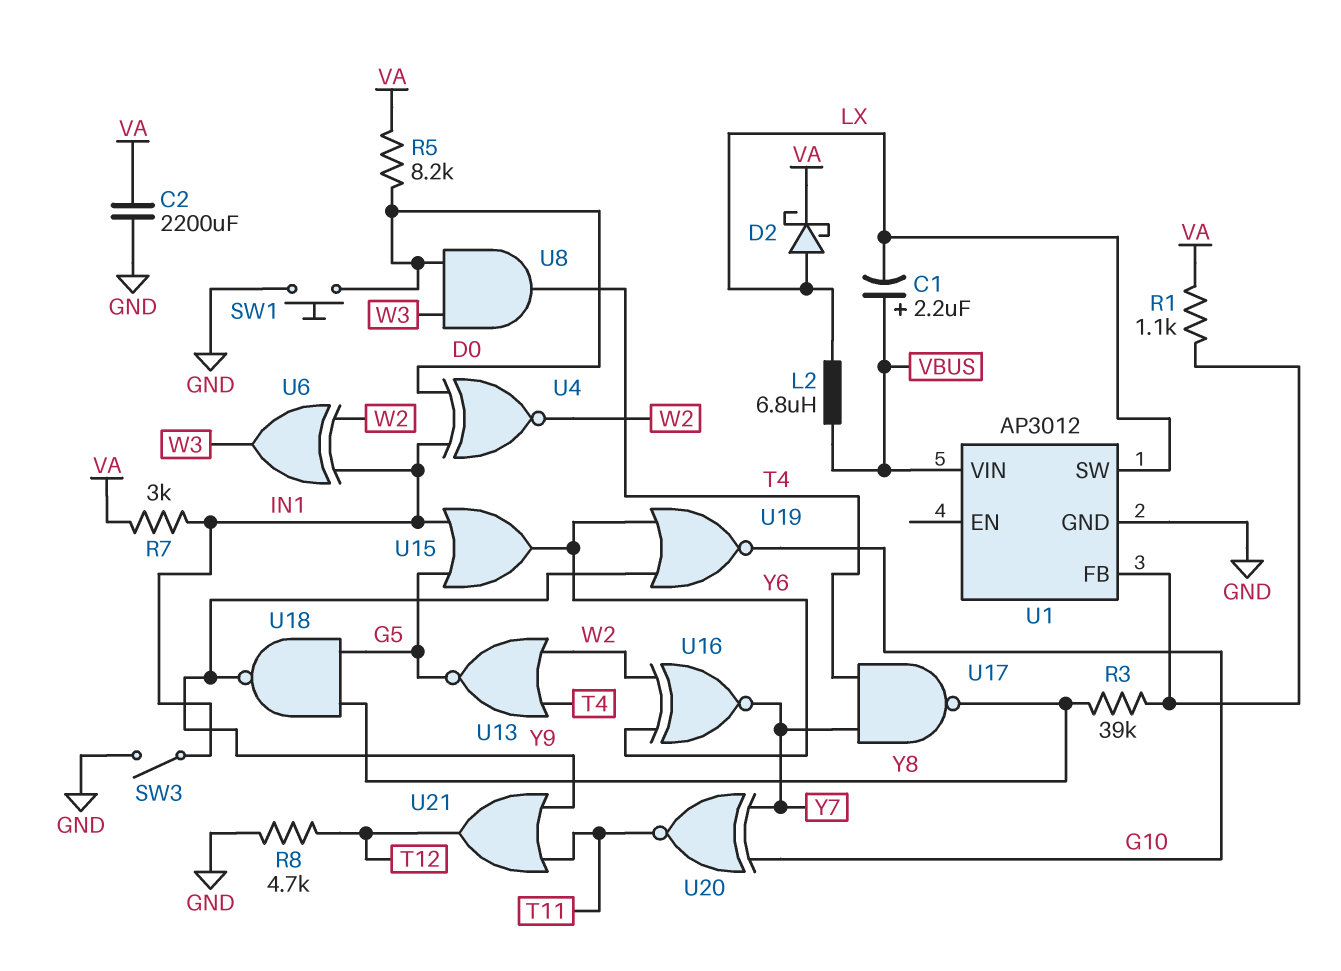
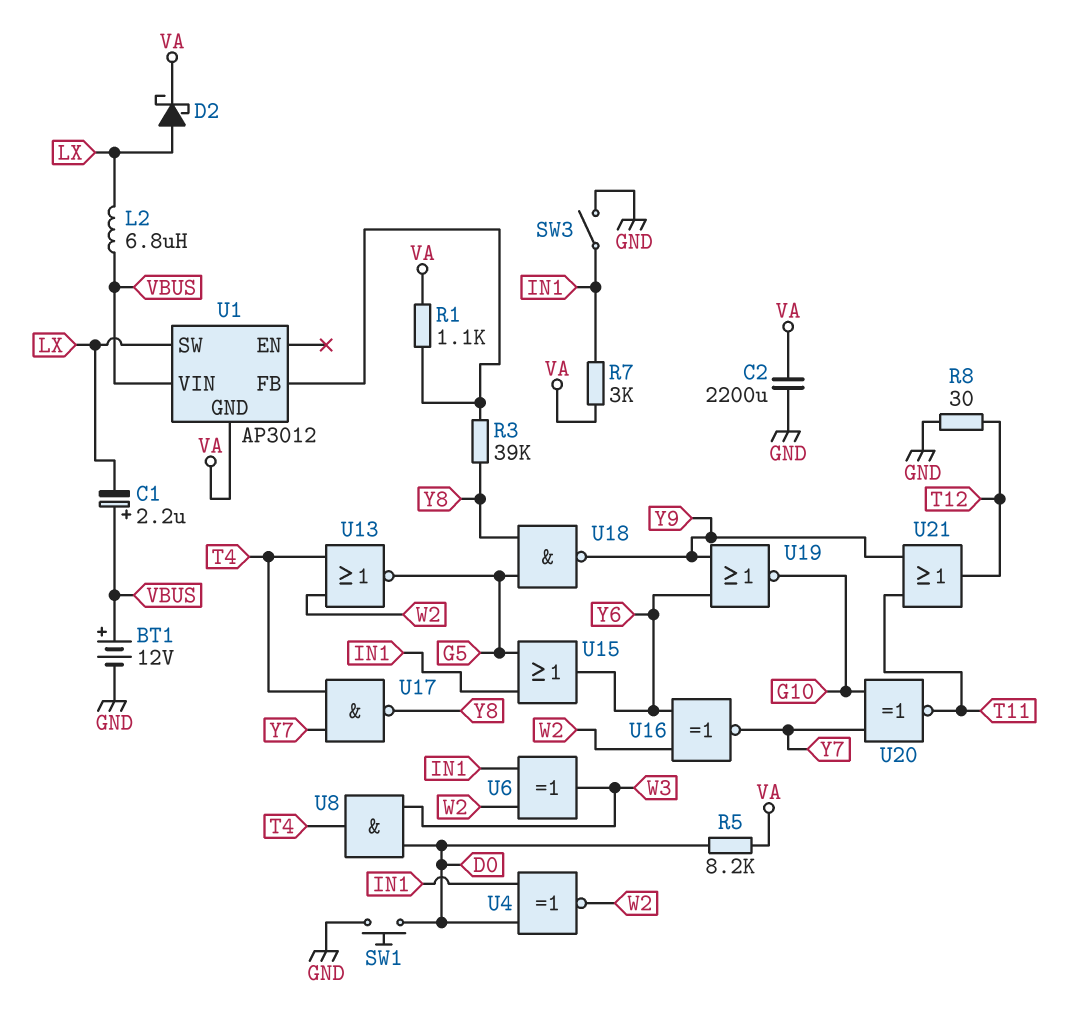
BT1: none -> 12V (plus VBUS, minus GND)
R8: 4.7k (GND, T12) -> 30 (GND, T12)
U1 pin GND: GND -> VA

